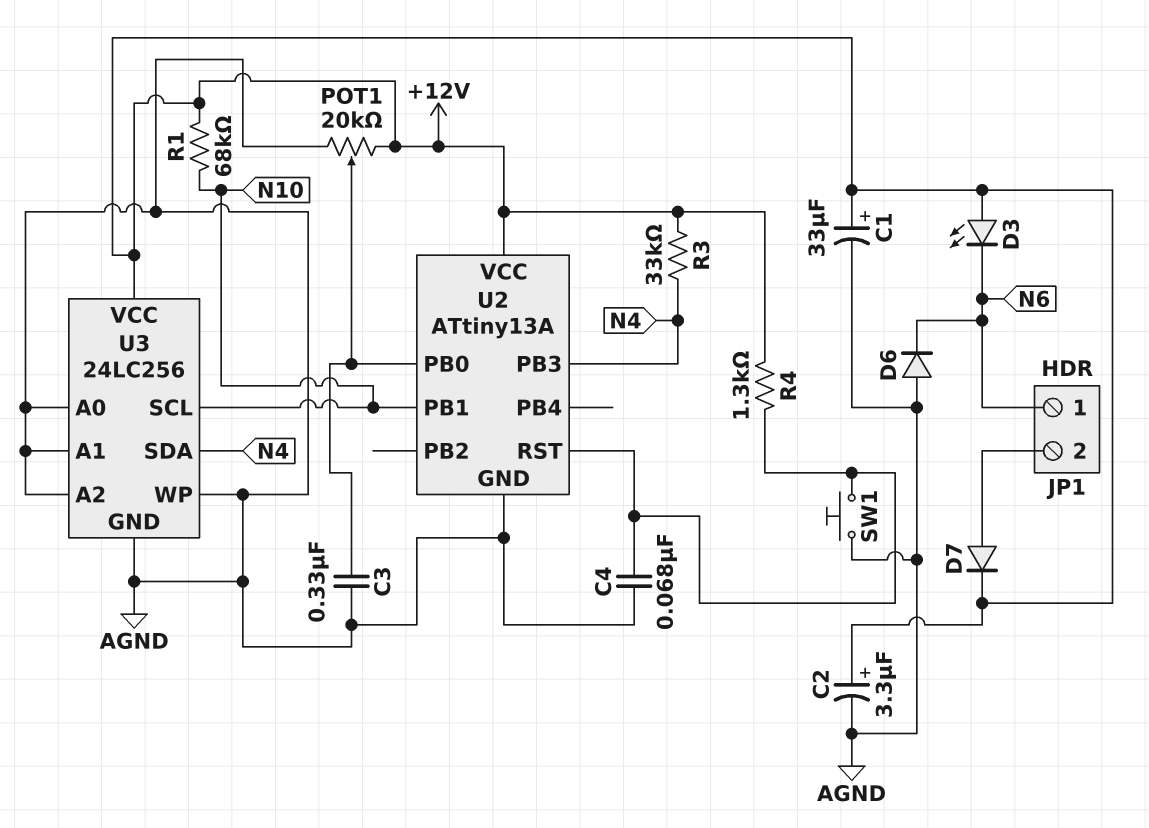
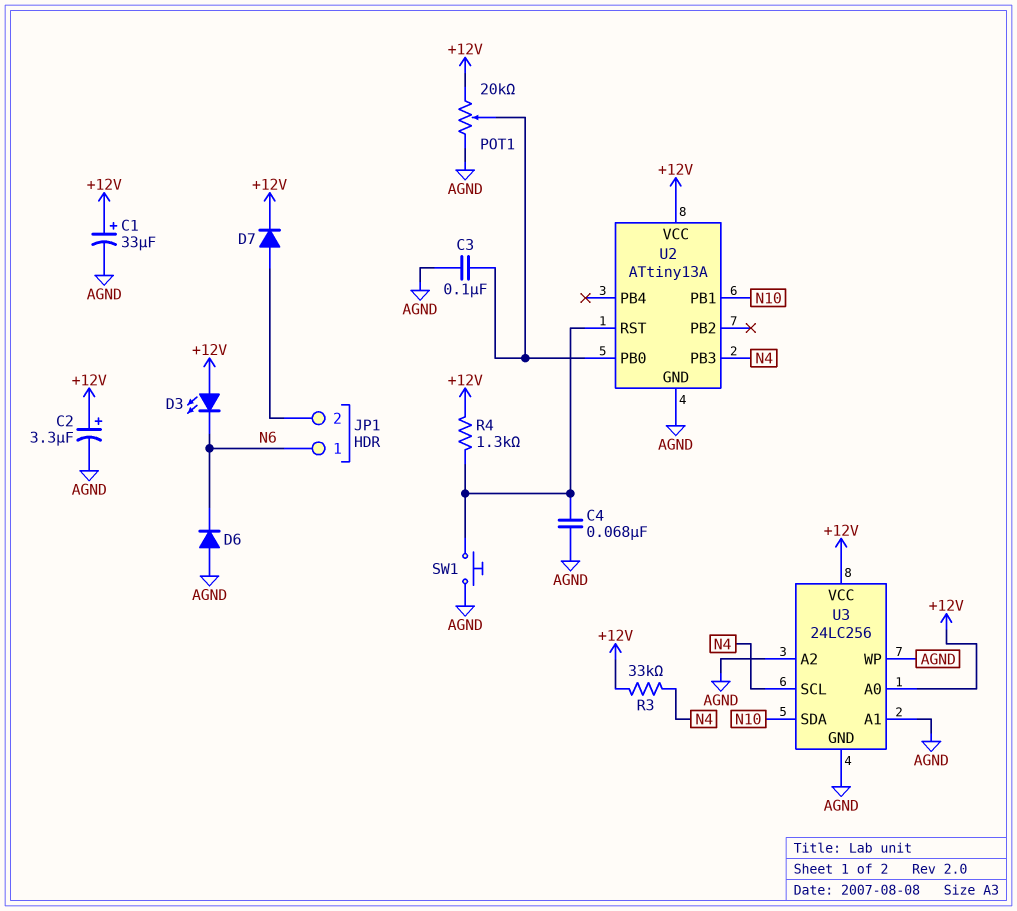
C3: 330nF (AGND, U2/PB0) -> 100nF (AGND, U2/PB0)
R1: 68k (+12V, N10) -> none
U3 pin A0: AGND -> +12V
U3 pin SCL: N10 -> N4
U3 pin SDA: N4 -> N10

